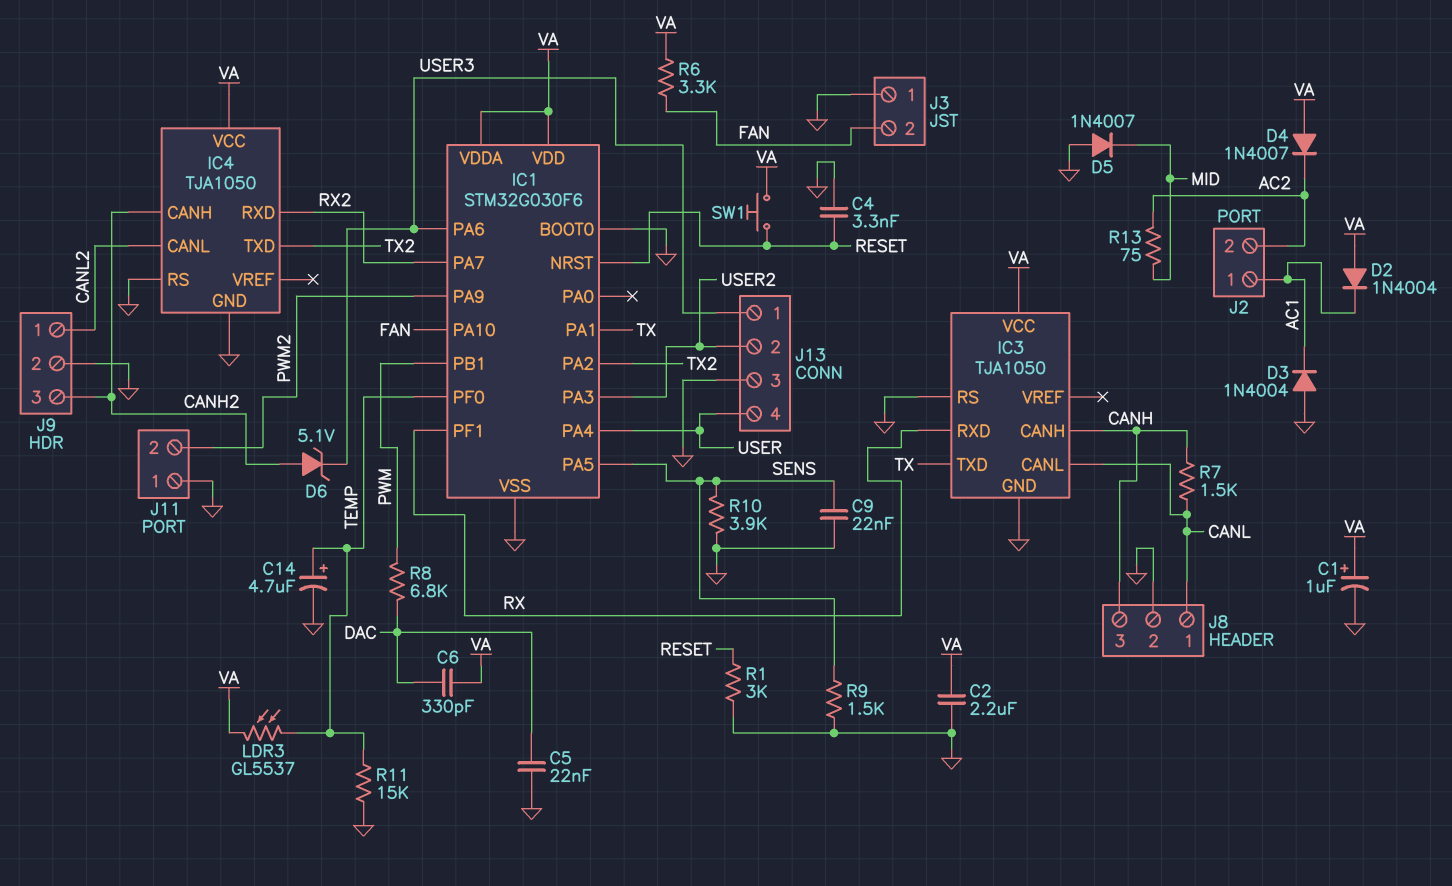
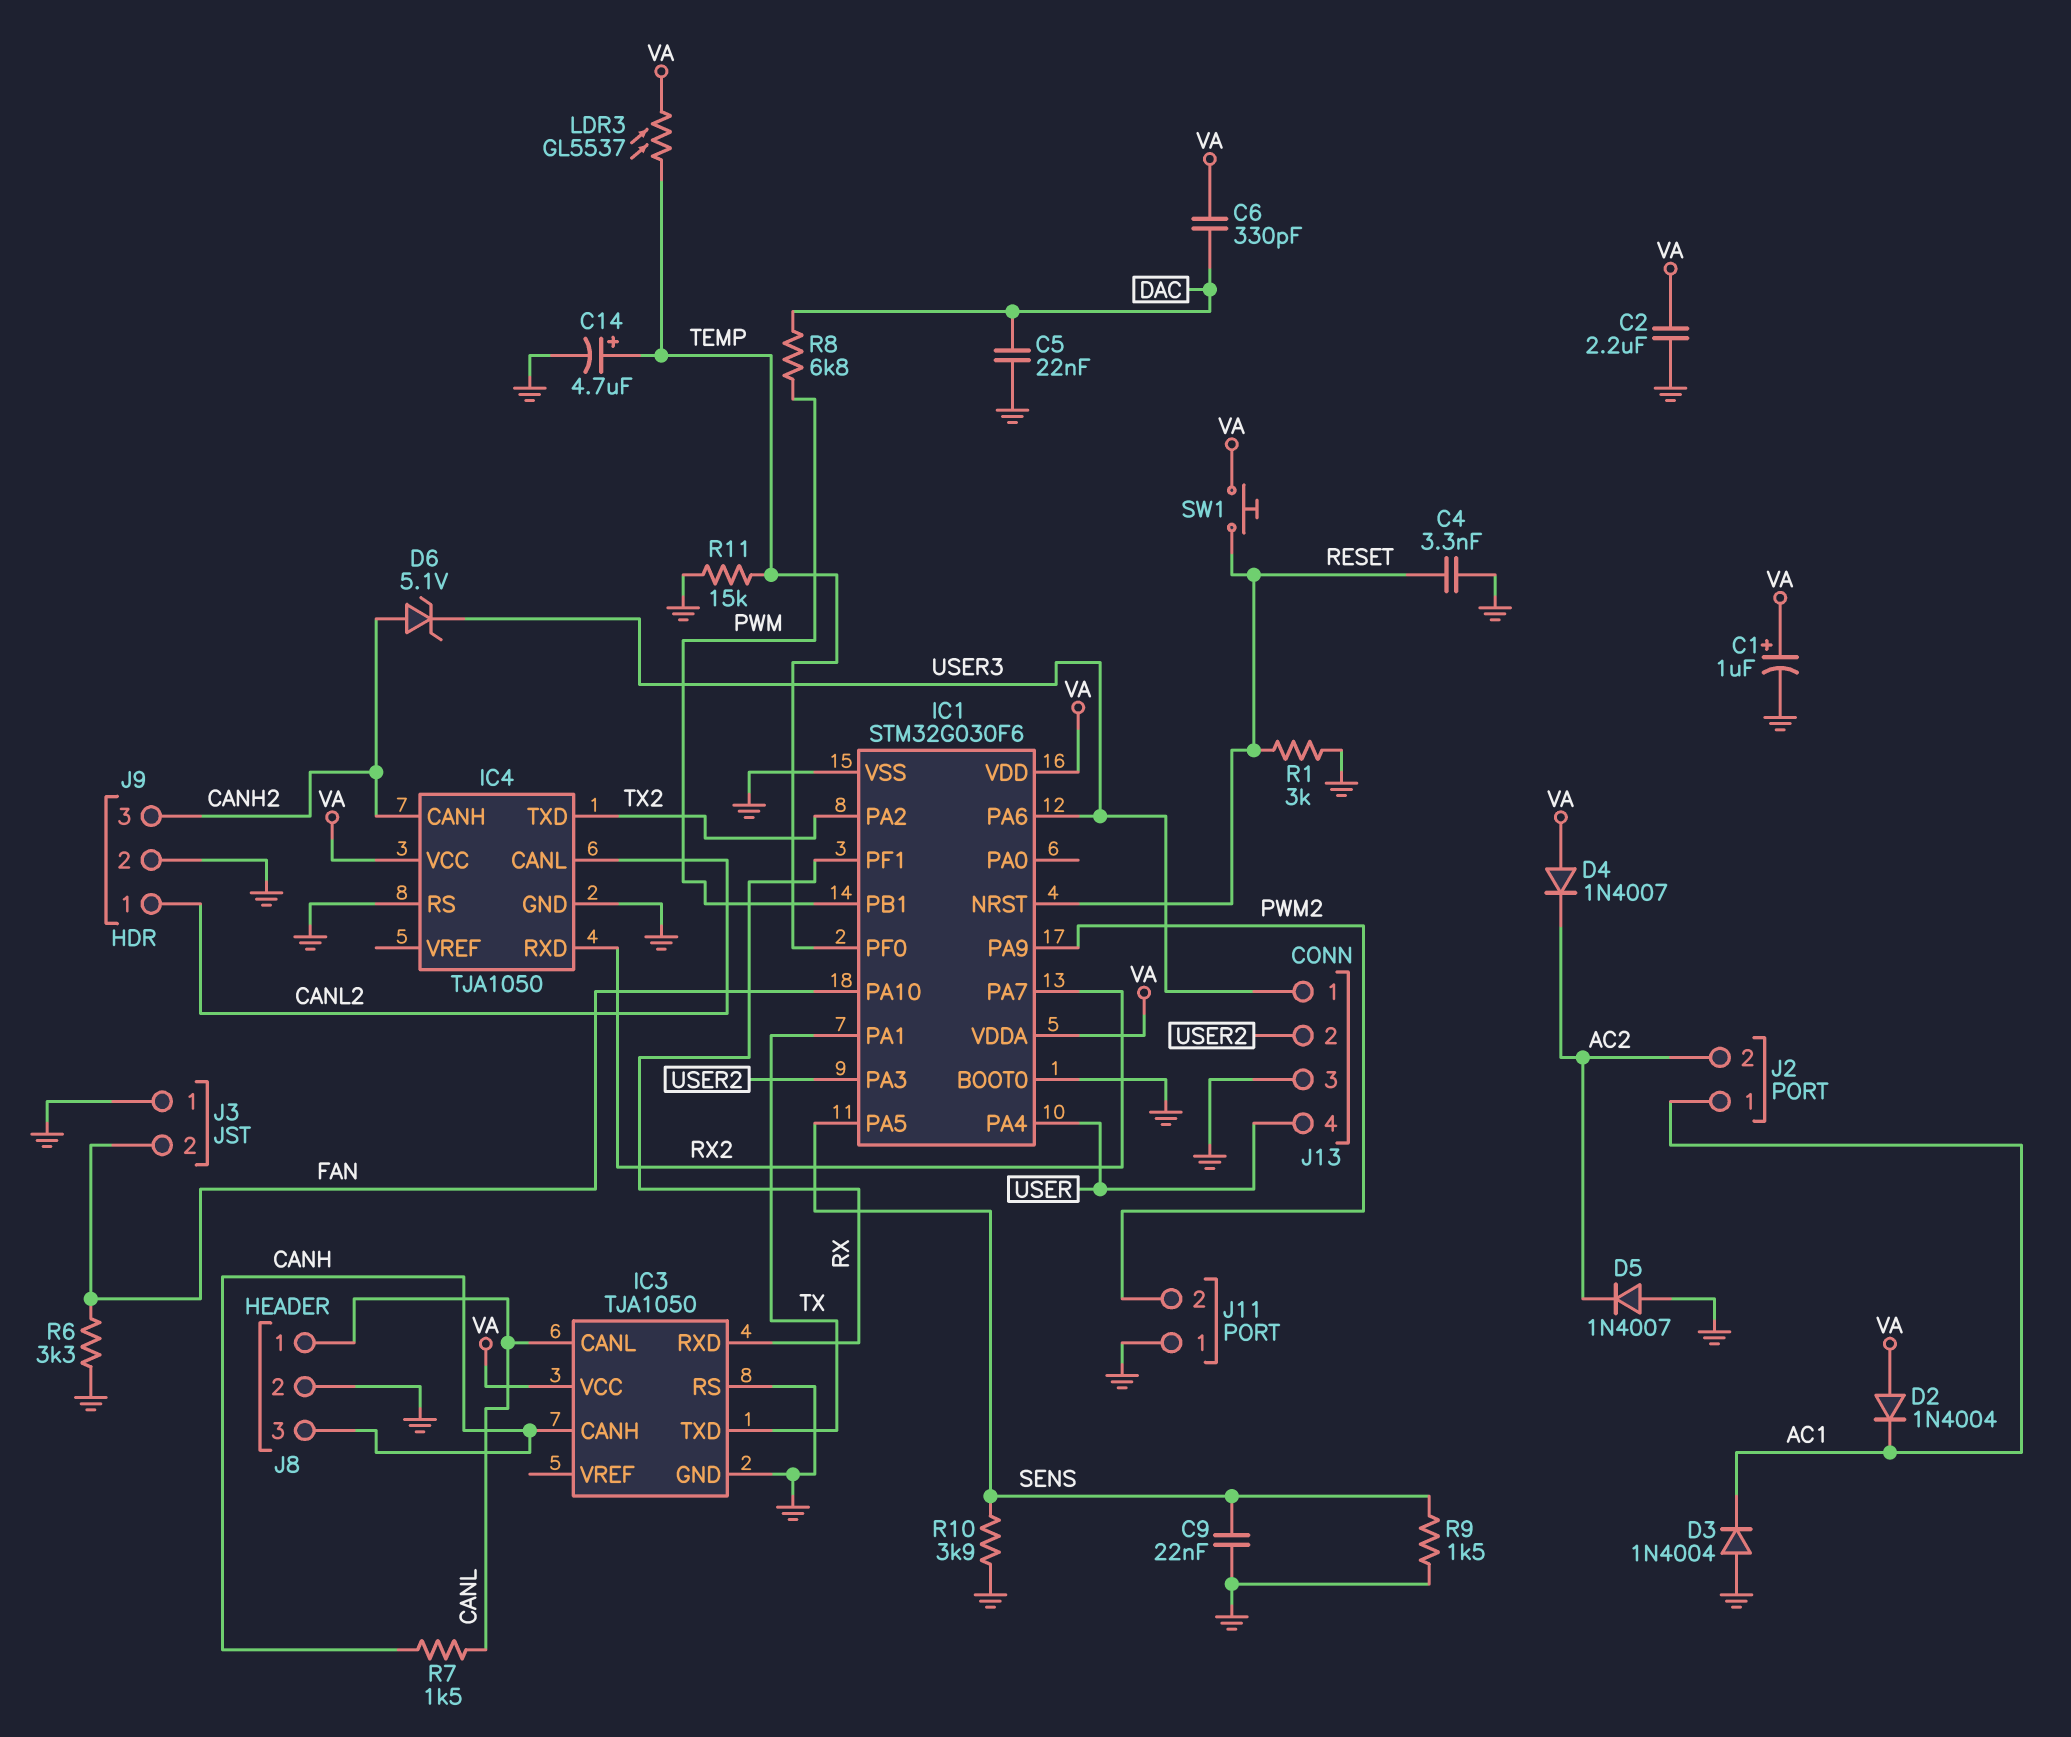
D5: diode 1N4007 (A GND, K MID) -> diode 1N4007 (A GND, K AC2)
R6: 3.3k (FAN, VA) -> 3.3k (FAN, GND)
R13: 75 (AC2, MID) -> none

